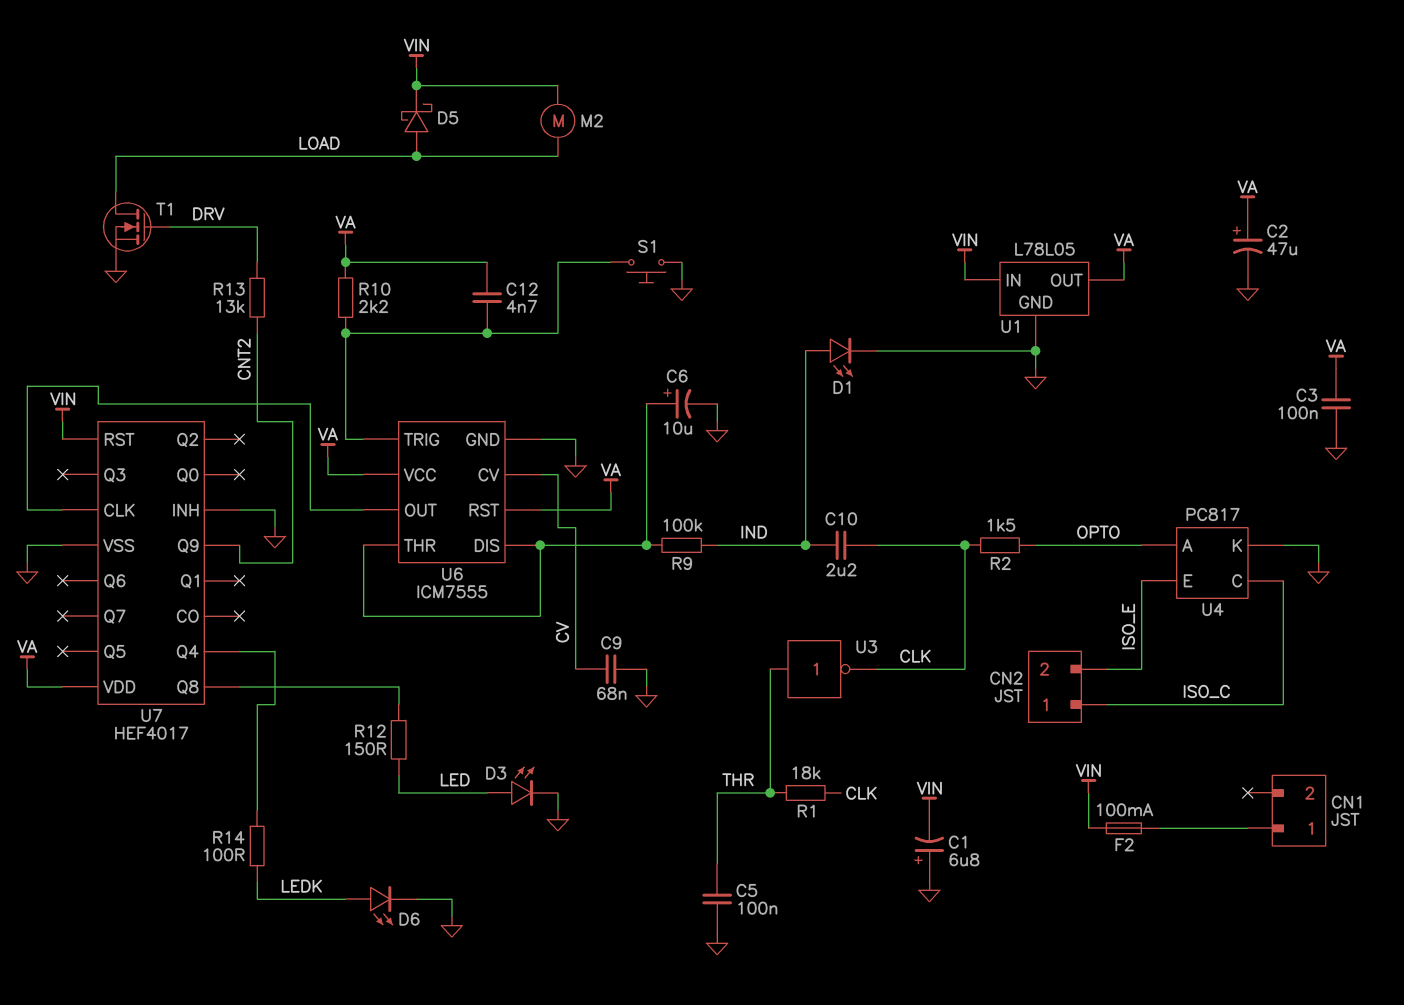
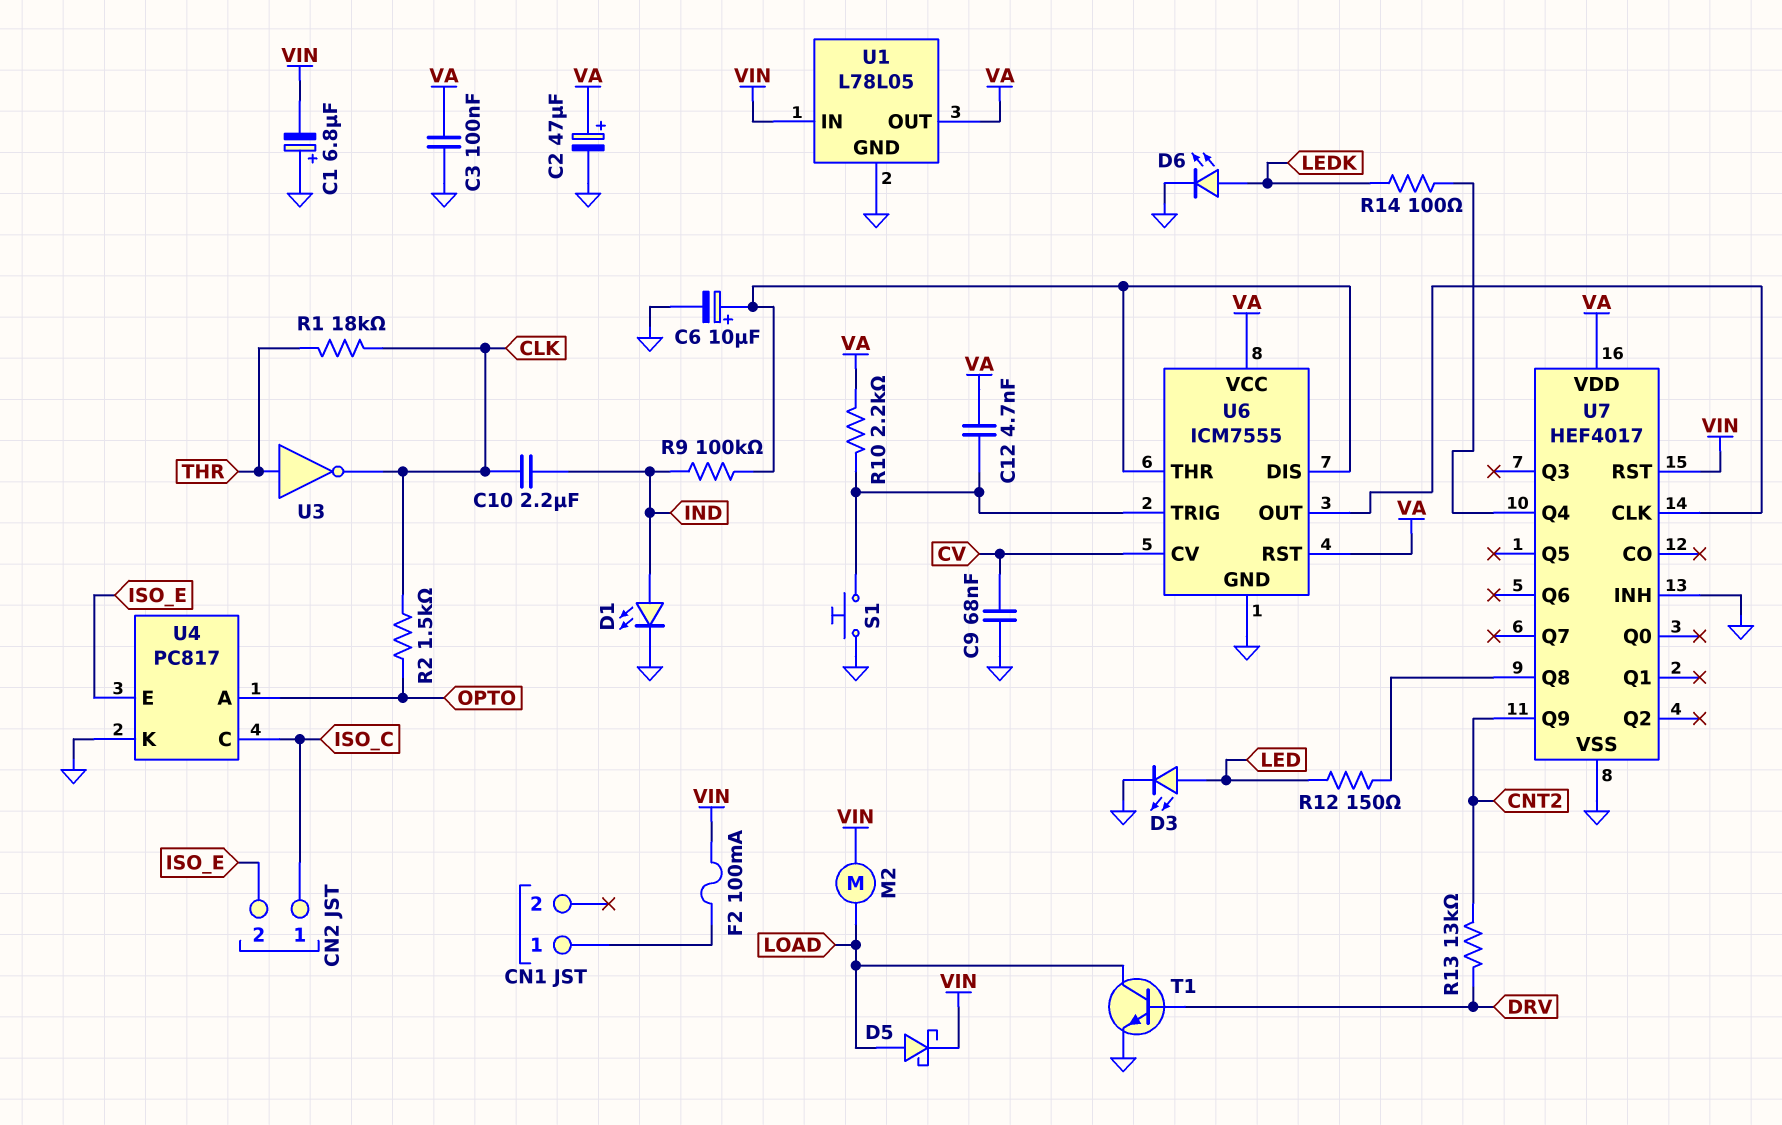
C5: 100nF (GND, THR) -> none
T1: NMOS (G DRV, D LOAD, S GND) -> NPN (B DRV, C LOAD, E GND)

